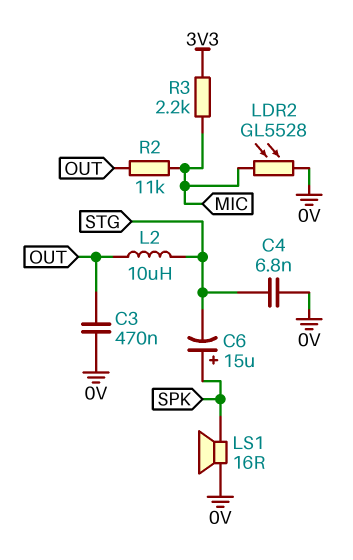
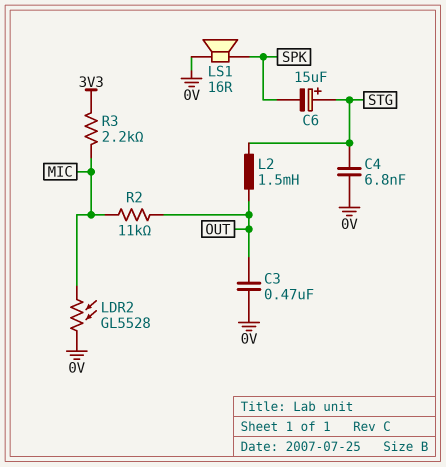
C6: 15uF (plus SPK, minus STG) -> 15uF (plus STG, minus SPK)
L2: 10uH (OUT, STG) -> 1.5mH (OUT, STG)

